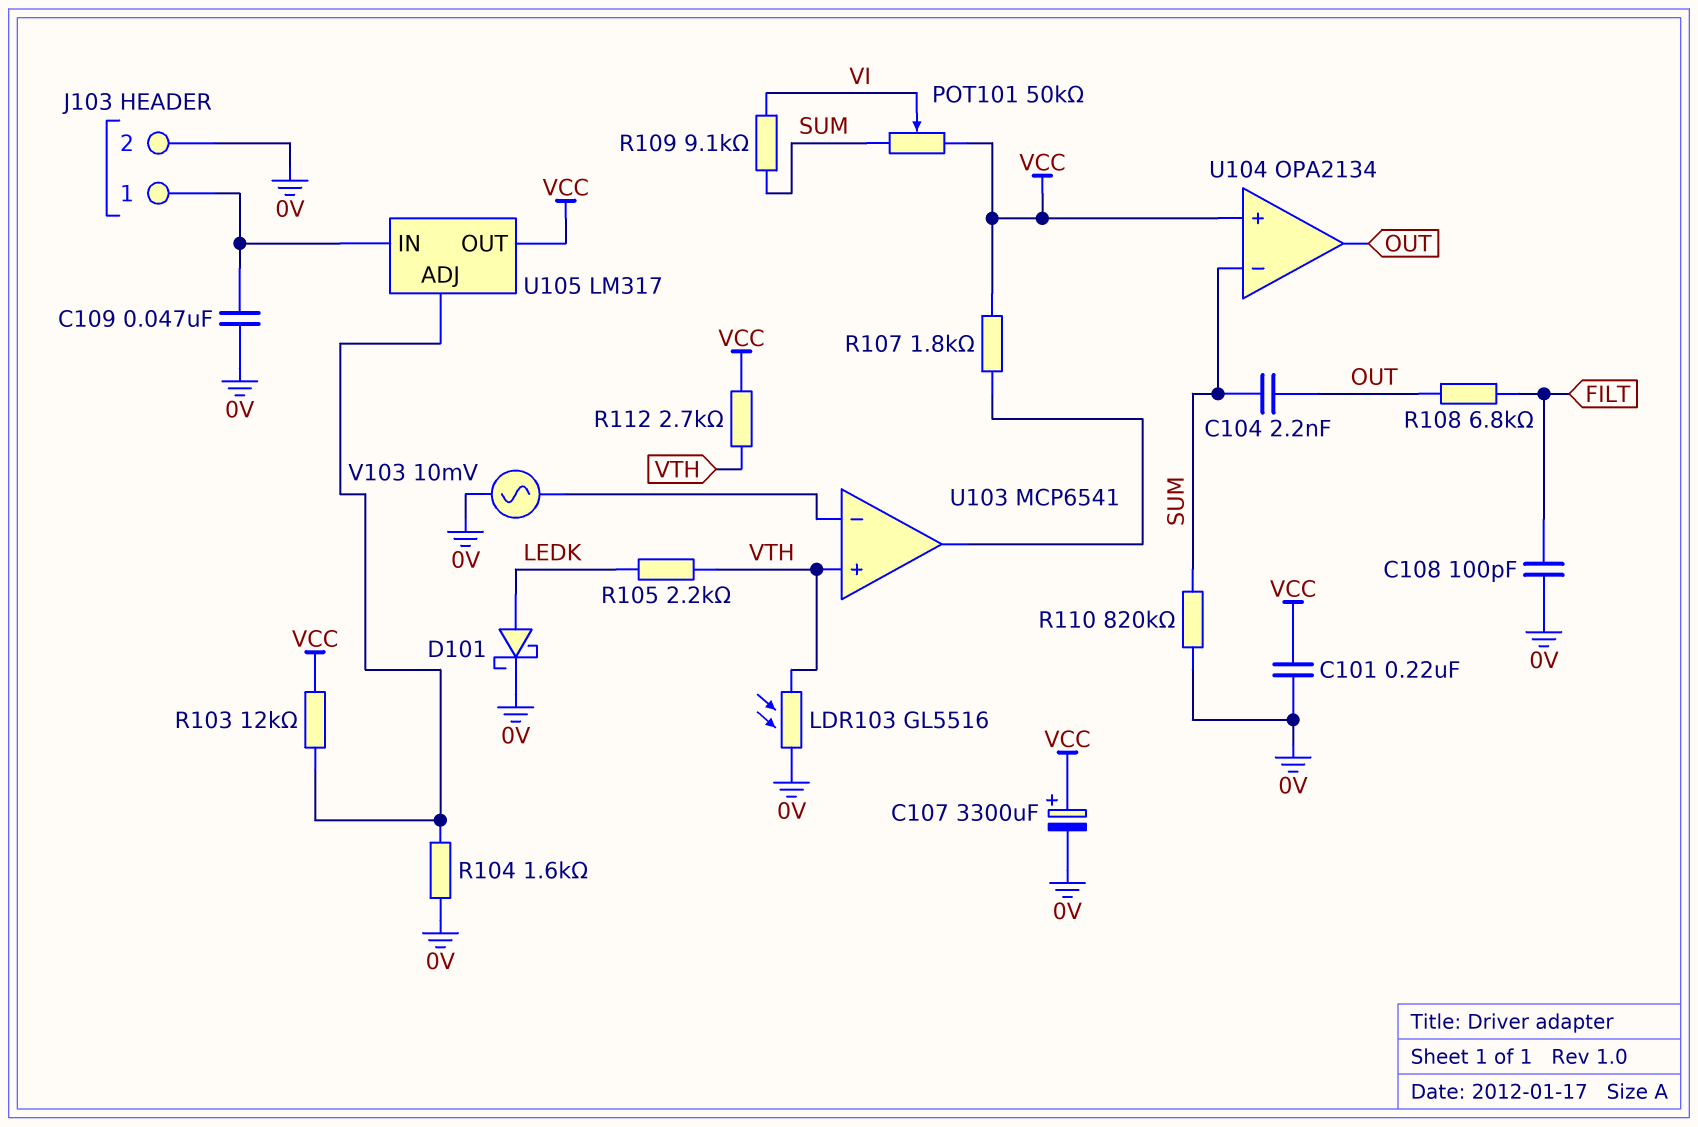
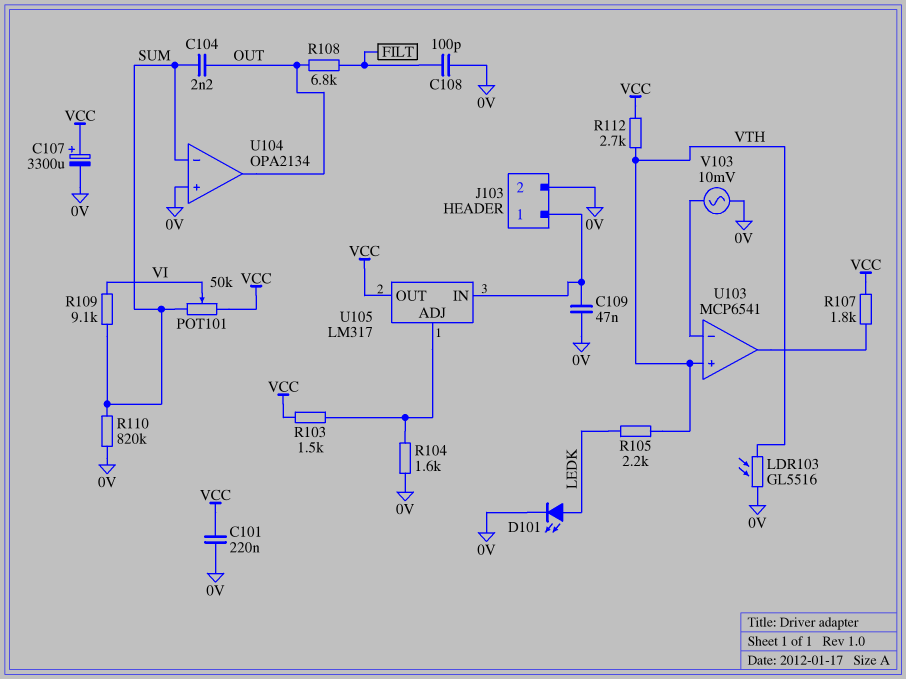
D101: schottky (A LEDK, K 0V) -> LED (A LEDK, K 0V)
R103: 12k (U105/ADJ, VCC) -> 1.5k (U105/ADJ, VCC)
U104 pin in+: VCC -> 0V

